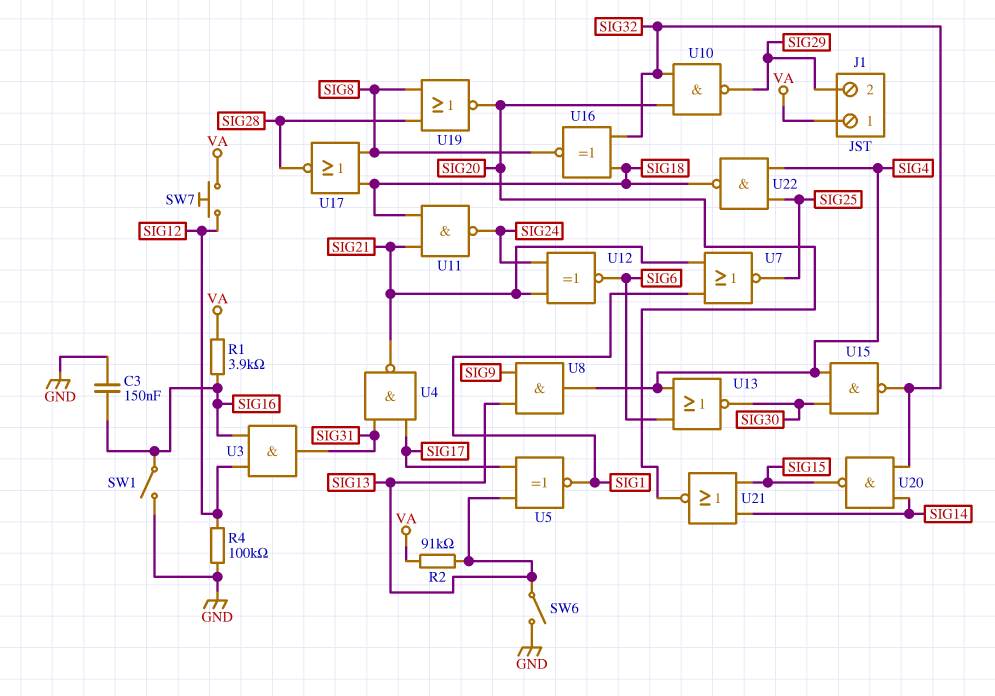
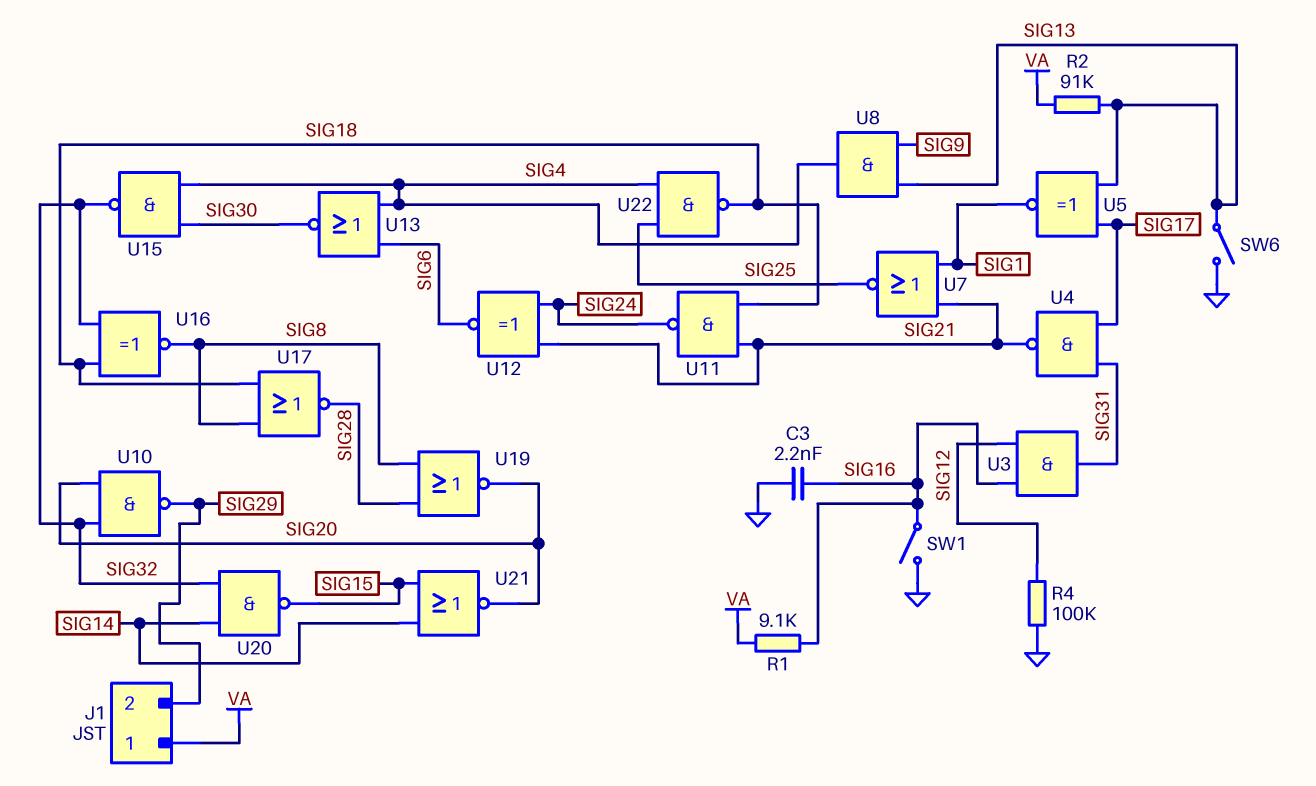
C3: 150nF (GND, SIG16) -> 2.2nF (GND, SIG16)
R1: 3.9k (SIG16, VA) -> 9.1k (SIG16, VA)
SW7: button (SIG12, VA) -> none

